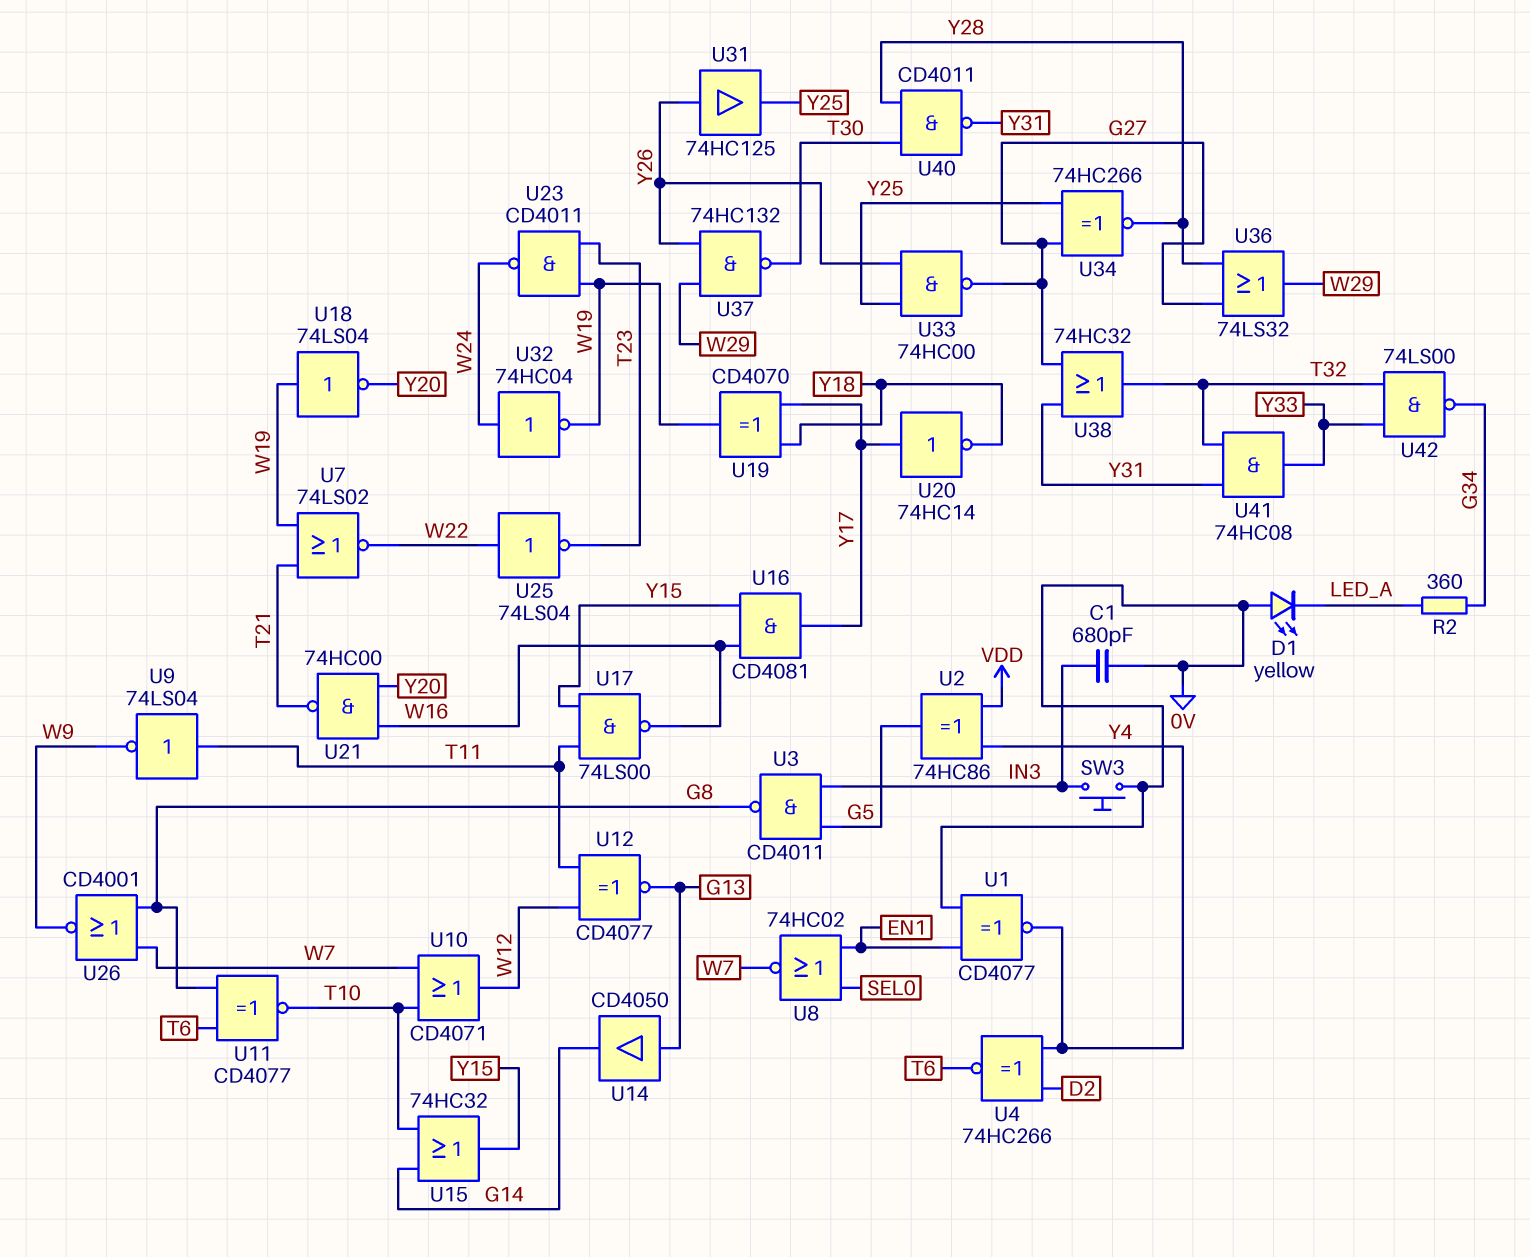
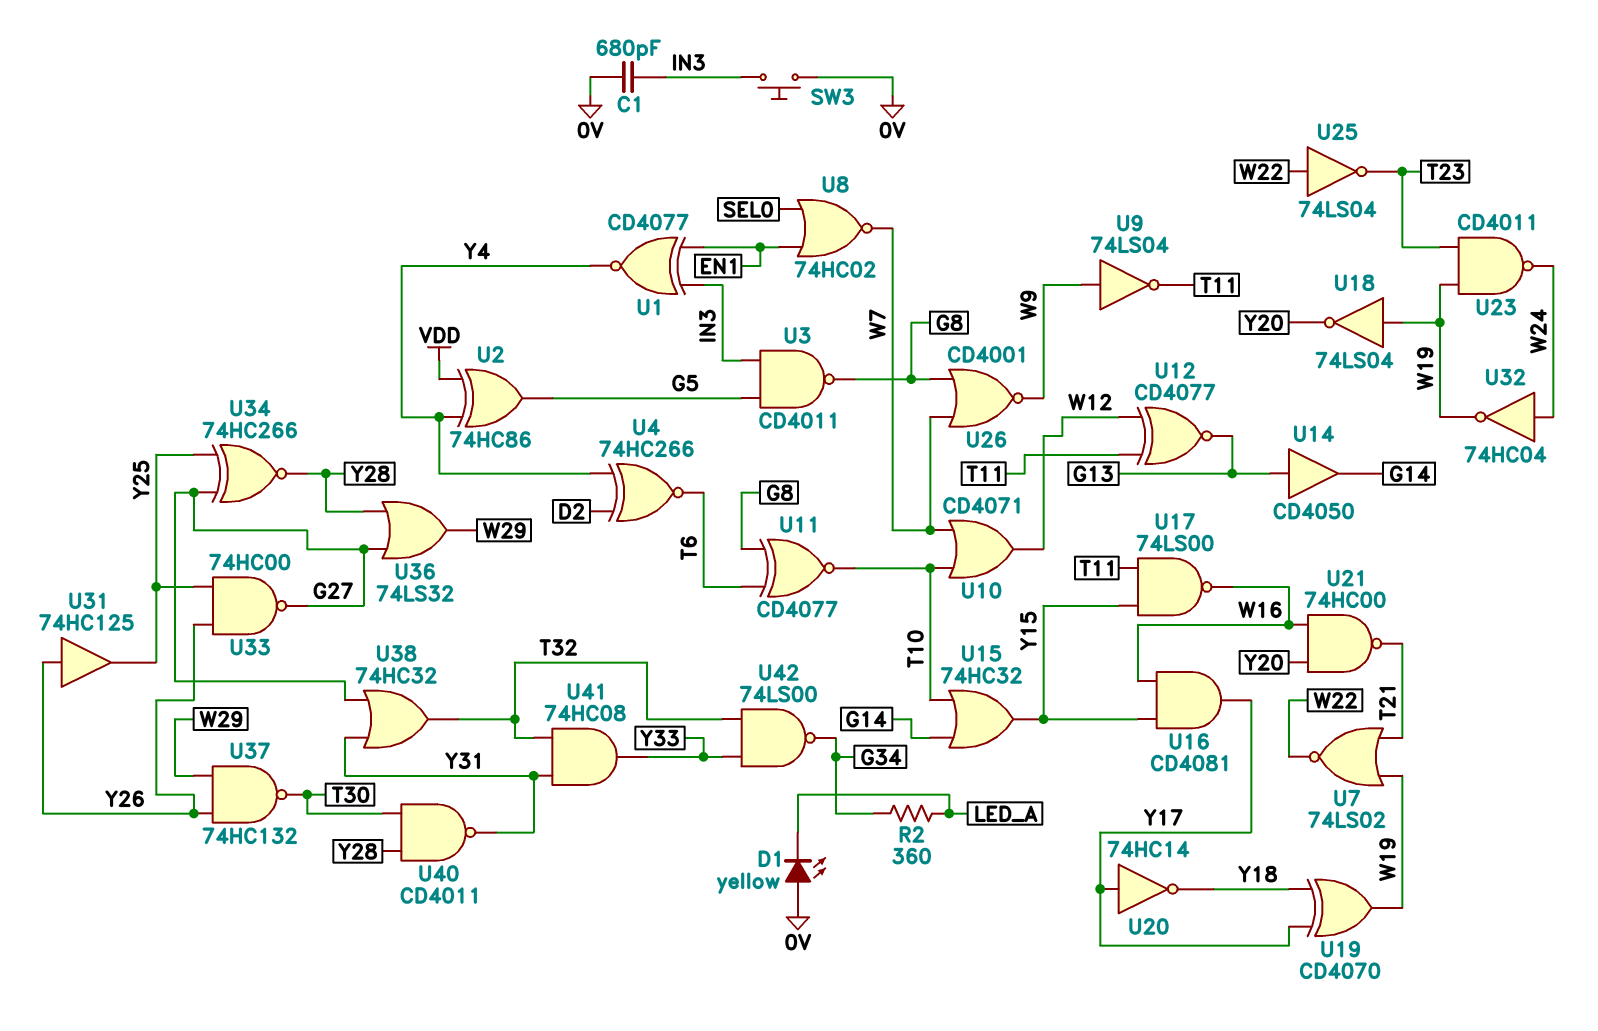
U1: XNOR CD4077 (in 0V, in EN1, out Y4) -> XNOR CD4077 (in EN1, in IN3, out Y4)
U9: NOT 74LS04 (in T11, out W9) -> NOT 74LS04 (in W9, out T11)

